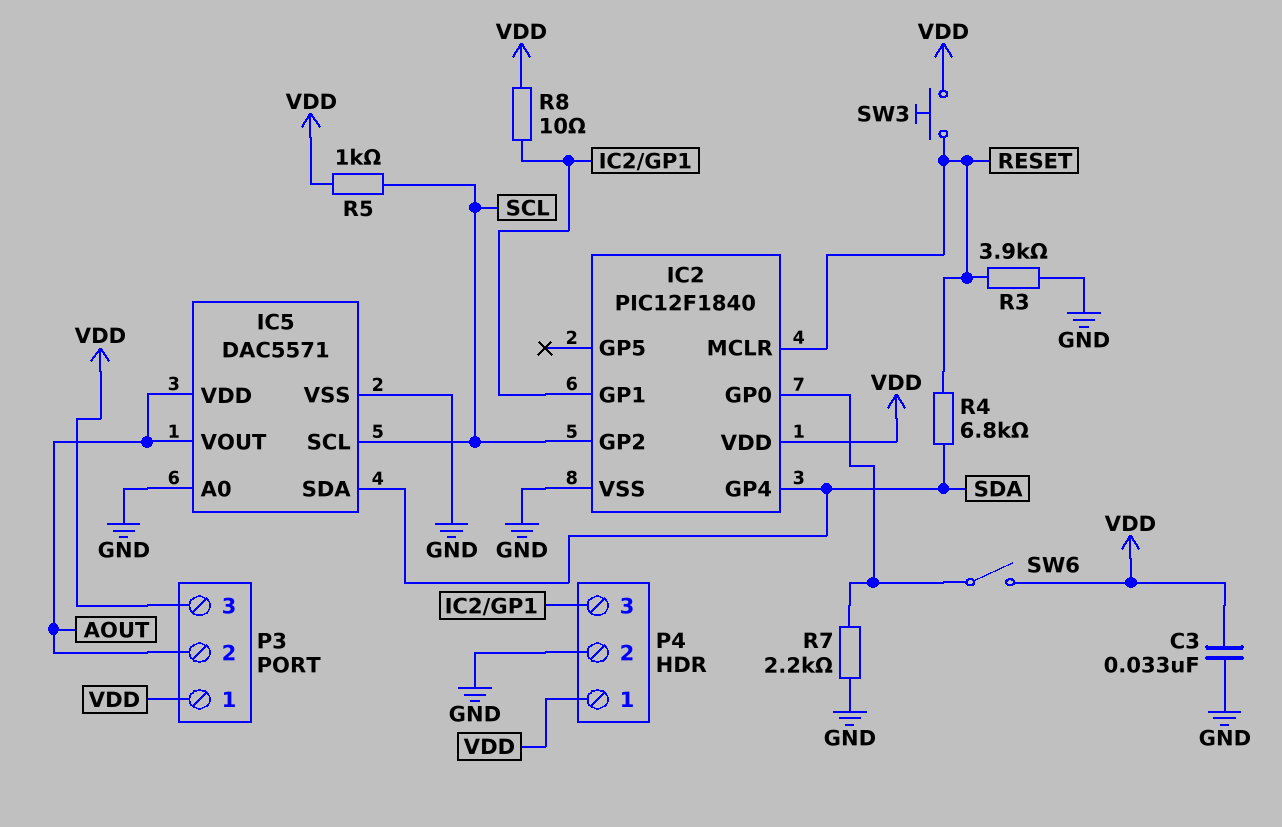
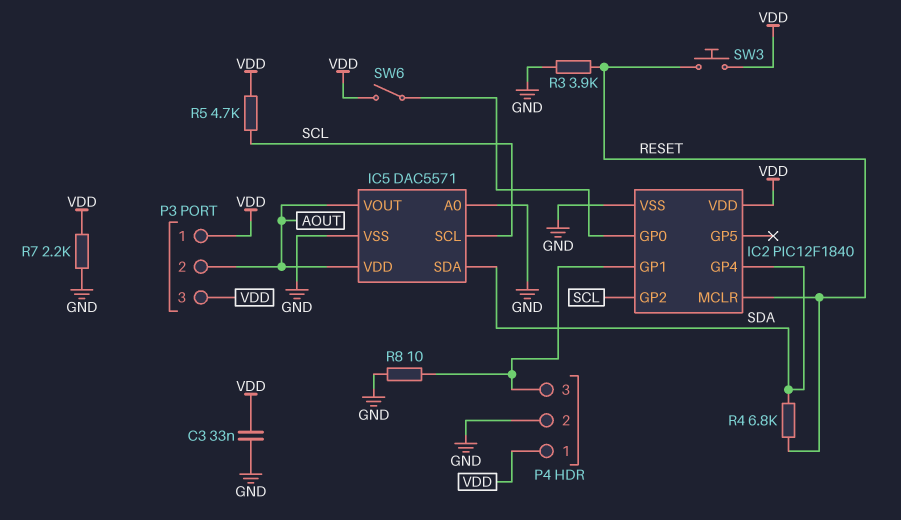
R5: 1k (SCL, VDD) -> 4.7k (SCL, VDD)
R7: 2.2k (GND, IC2/GP0) -> 2.2k (GND, VDD)
R8: 10 (IC2/GP1, VDD) -> 10 (GND, IC2/GP1)

